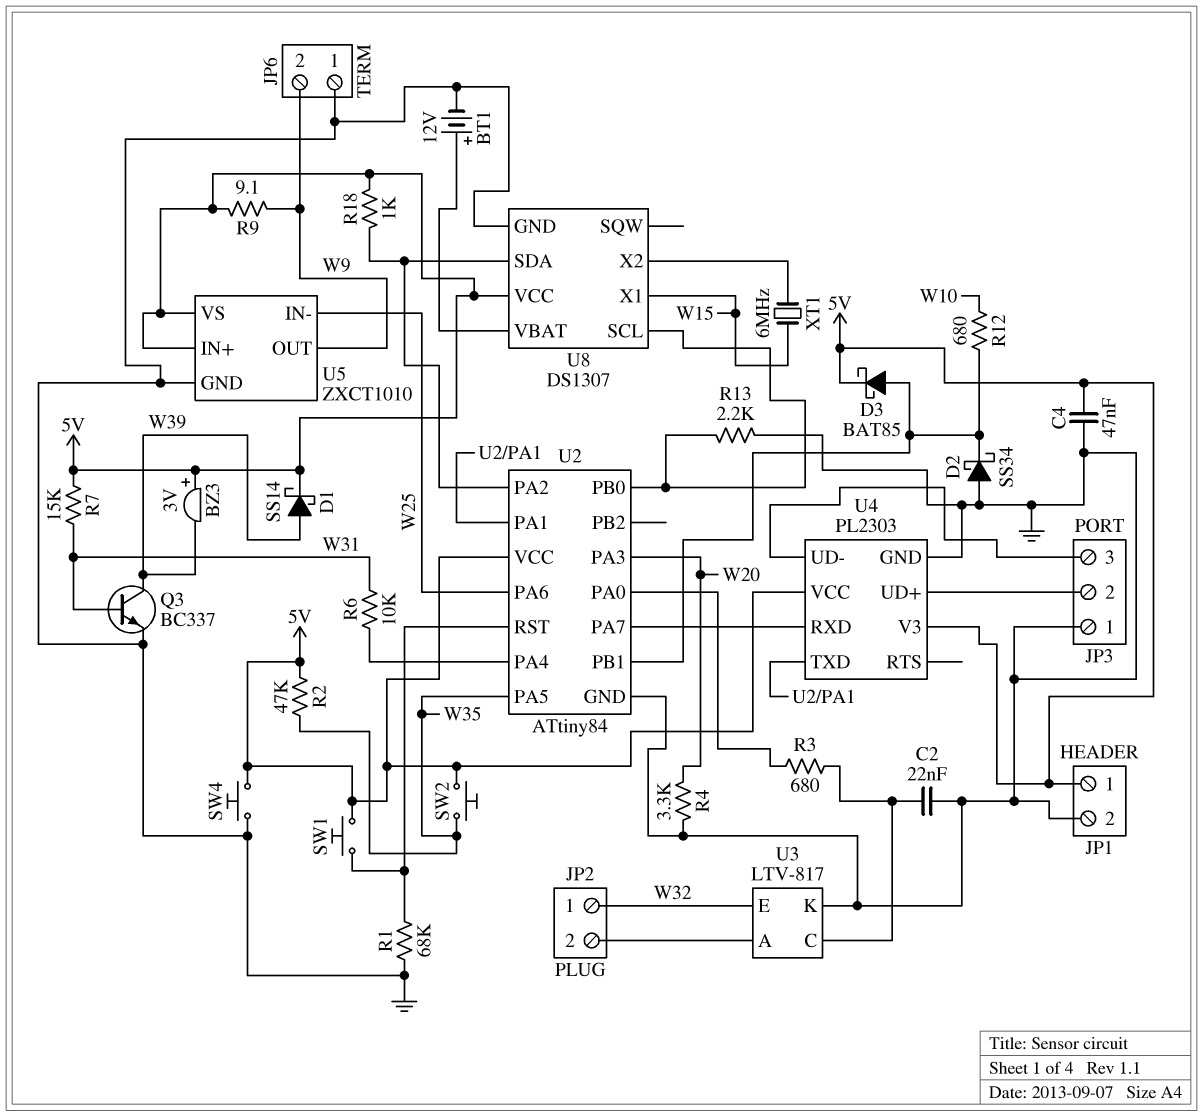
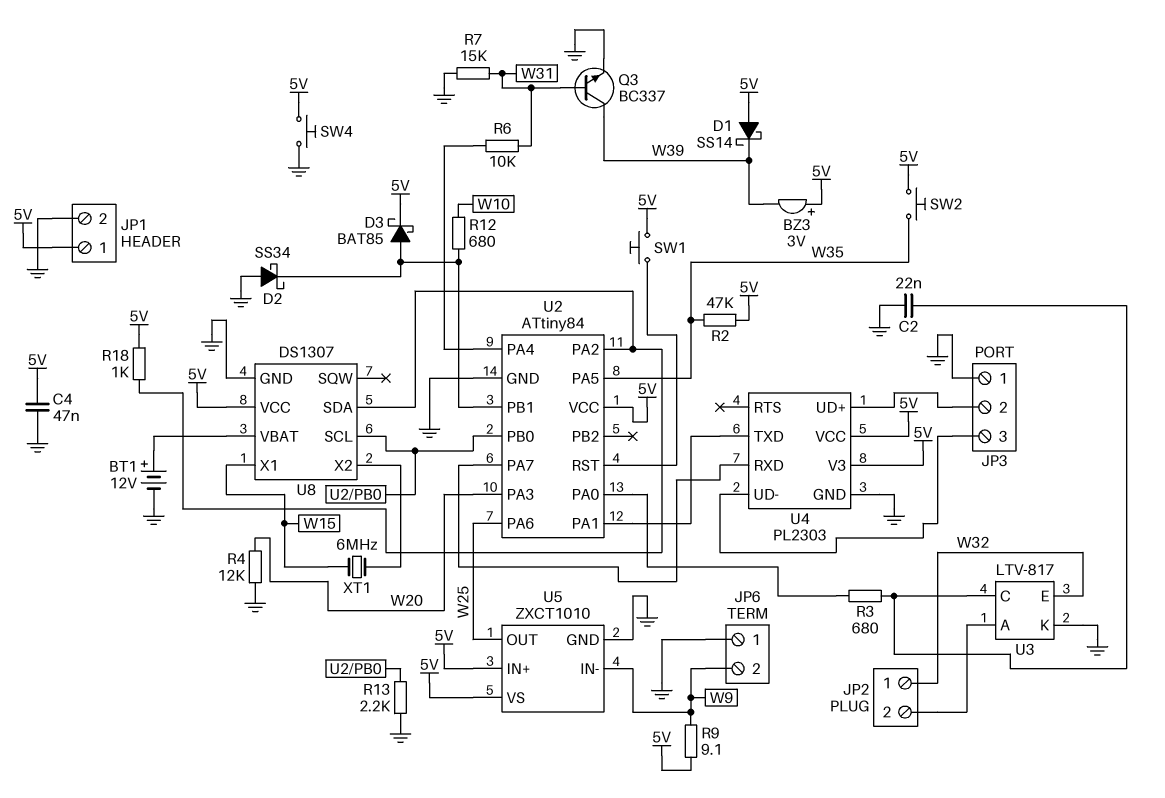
D1: schottky SS14 (A W39, K 5V) -> schottky SS14 (A 5V, K W39)
R1: 68k (GND, U2/RST) -> none
R4: 3.3k (GND, W20) -> 12k (GND, W20)
R7: 15k (5V, W31) -> 15k (GND, W31)
U5 pin IN-: W25 -> W9
U5 pin OUT: W9 -> W25

